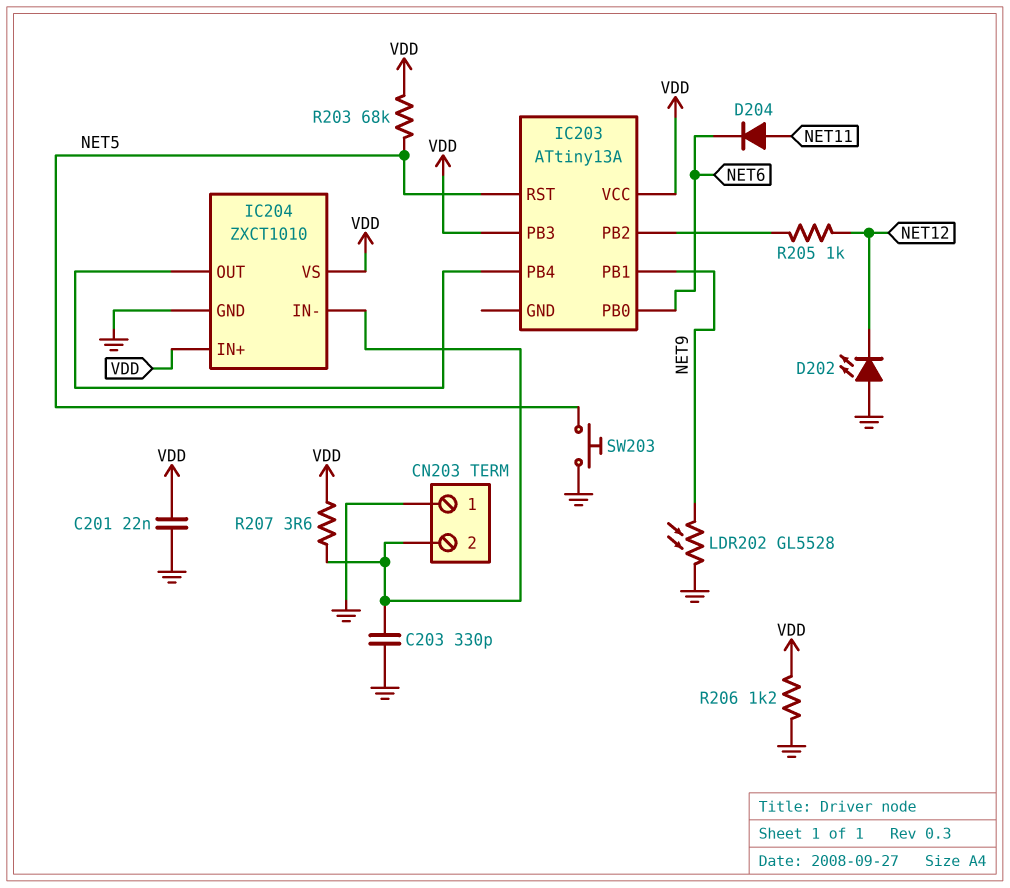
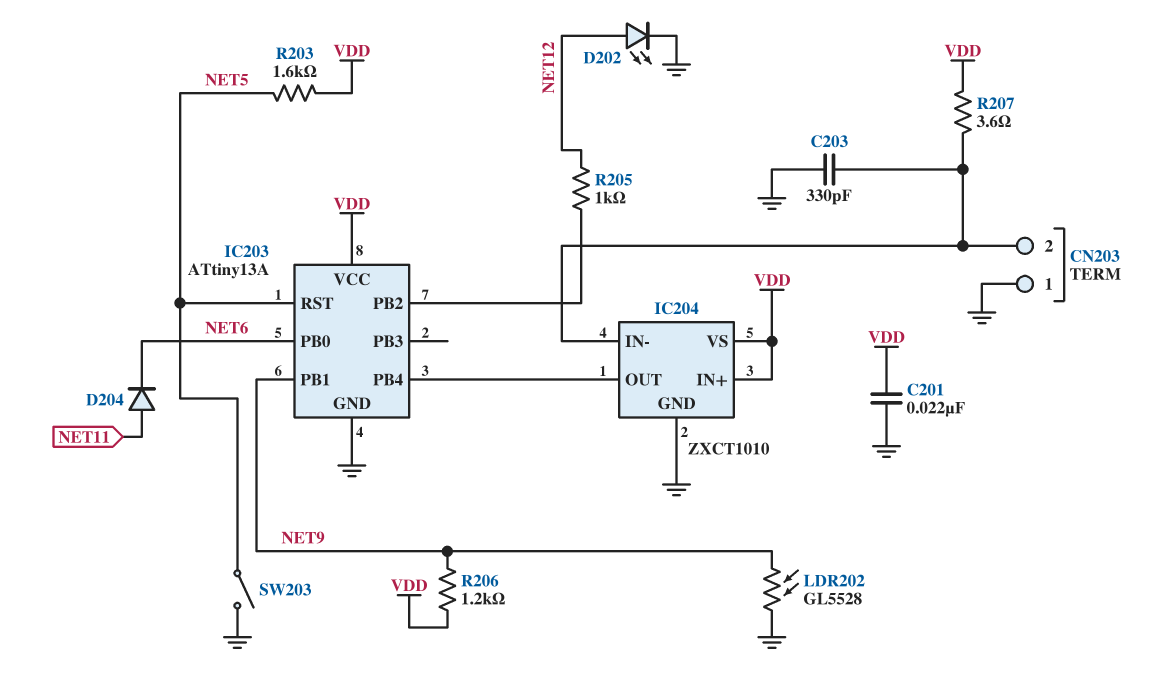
D202: LED (A GND, K NET12) -> LED (A NET12, K GND)
IC203 pin GND: none -> GND
IC203 pin PB3: VDD -> none
R203: 68k (NET5, VDD) -> 1.6k (NET5, VDD)
R206: 1.2k (GND, VDD) -> 1.2k (NET9, VDD)
SW203: button (GND, NET5) -> switch (GND, NET5)

